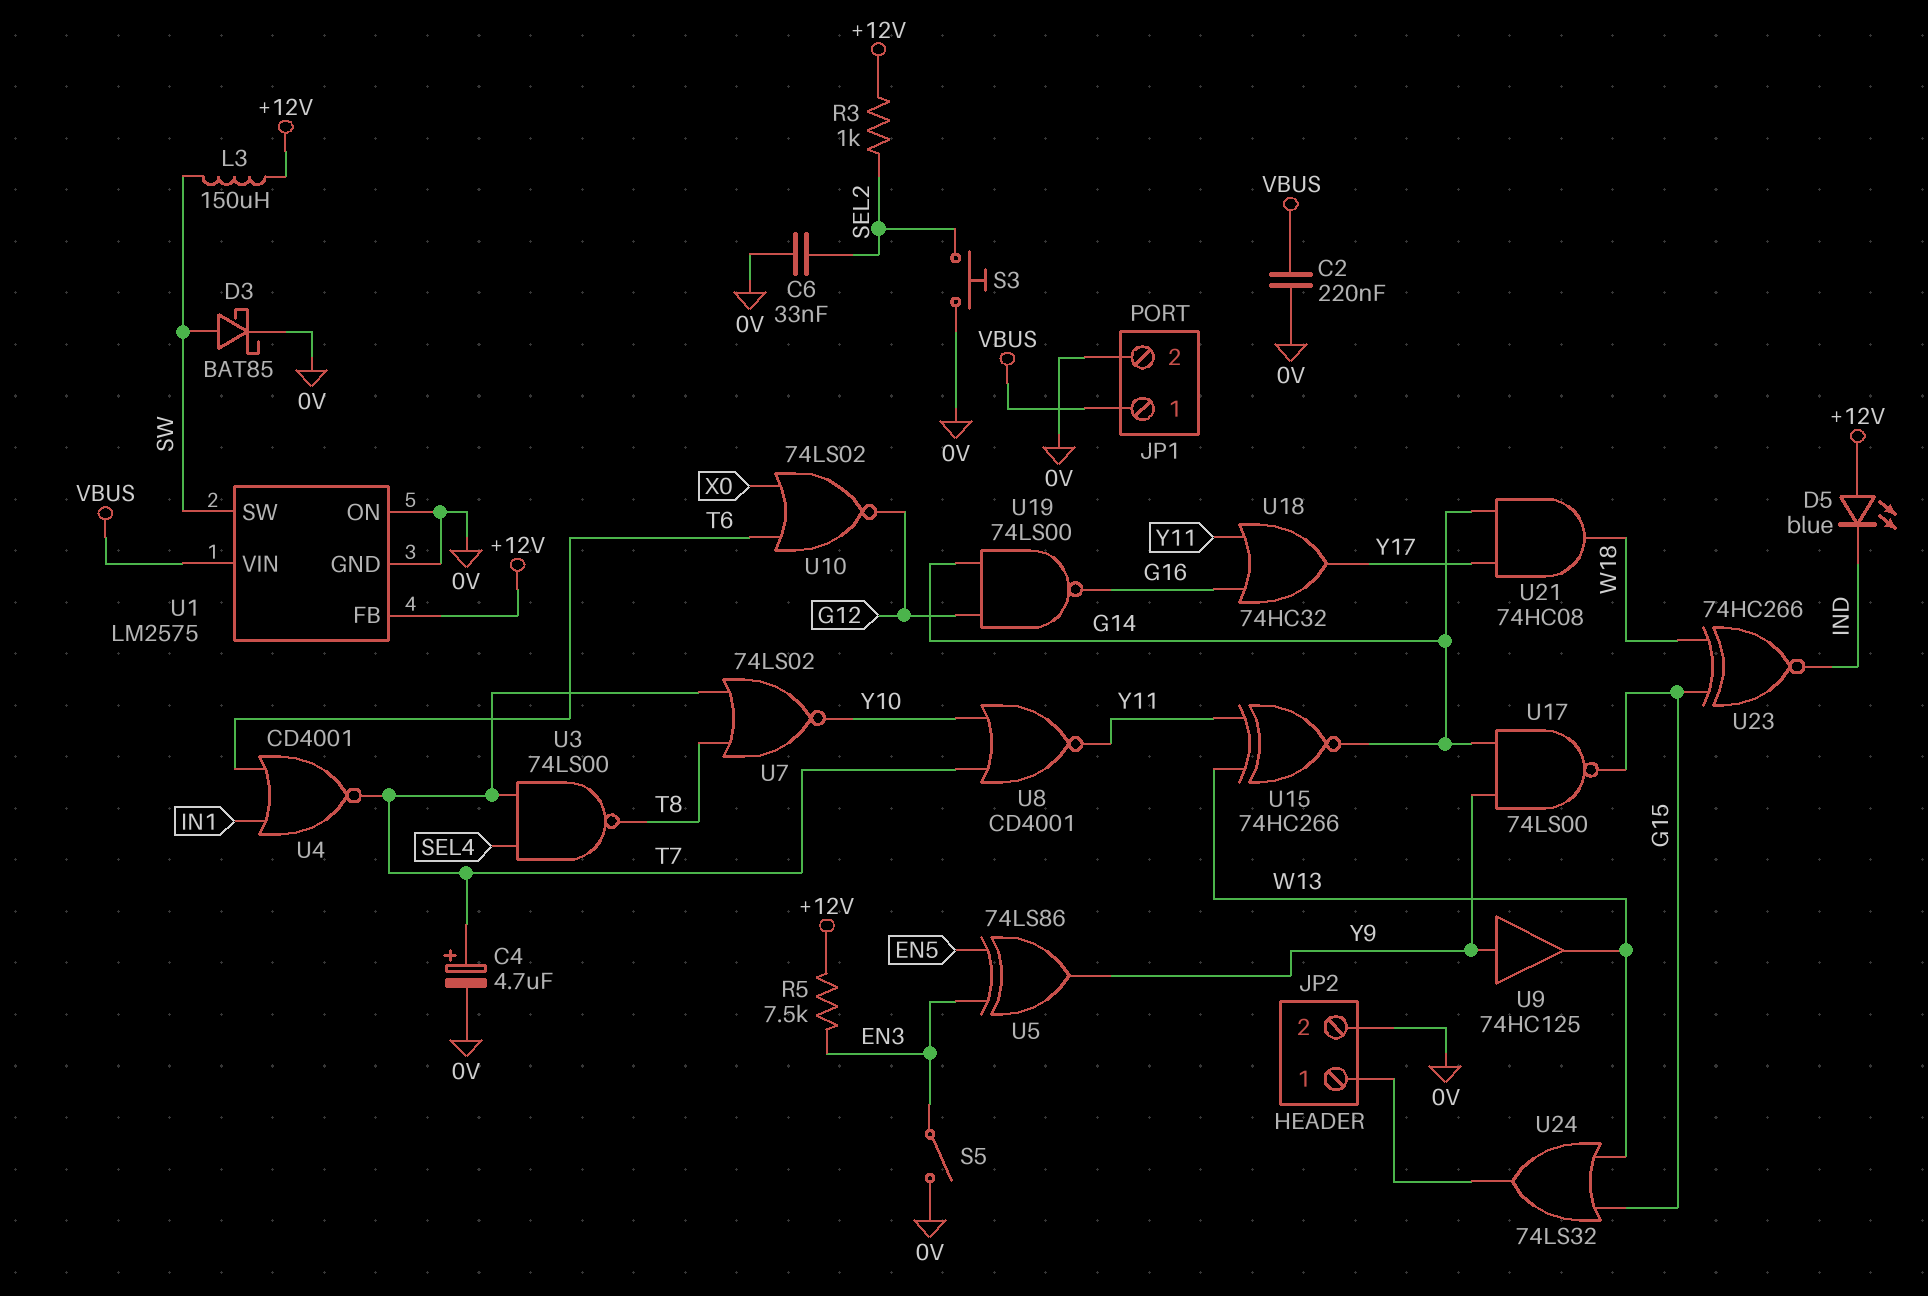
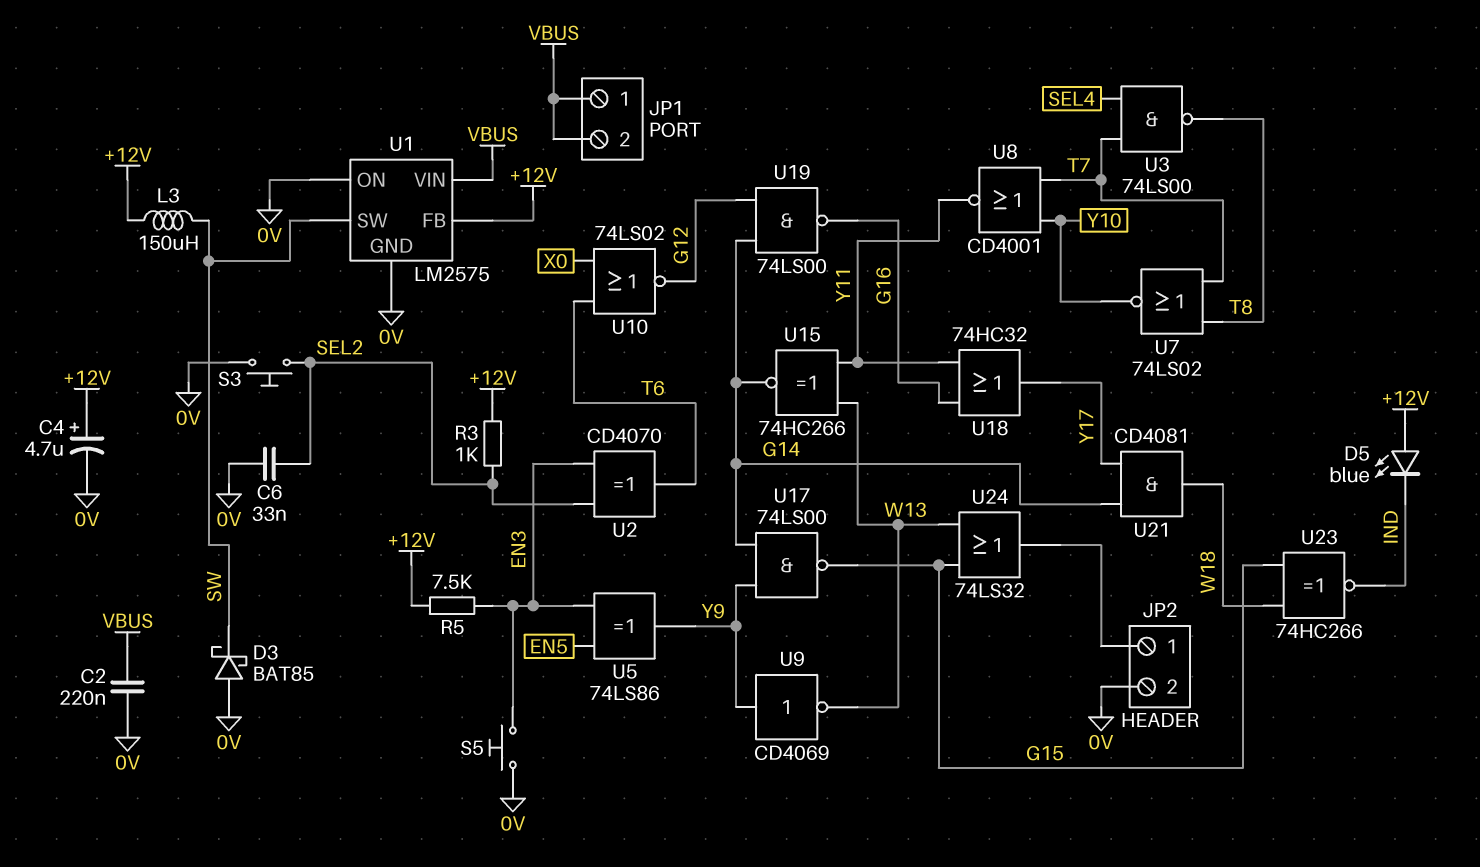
C4: 4.7uF (plus T7, minus 0V) -> 4.7uF (plus +12V, minus 0V)
D3: schottky BAT85 (A SW, K 0V) -> schottky BAT85 (A 0V, K SW)
JP1 pin 2: 0V -> VBUS
S5: switch (0V, EN3) -> button (0V, EN3)
U2: none -> XOR CD4070 (in EN3, in SEL2, out T6)
U4: NOR CD4001 (in IN1, in T6, out T7) -> none
U9: buffer 74HC125 (in Y9, out W13) -> NOT CD4069 (in Y9, out W13)
U21: AND 74HC08 (in G14, in Y17, out W18) -> AND CD4081 (in G14, in Y17, out W18)

